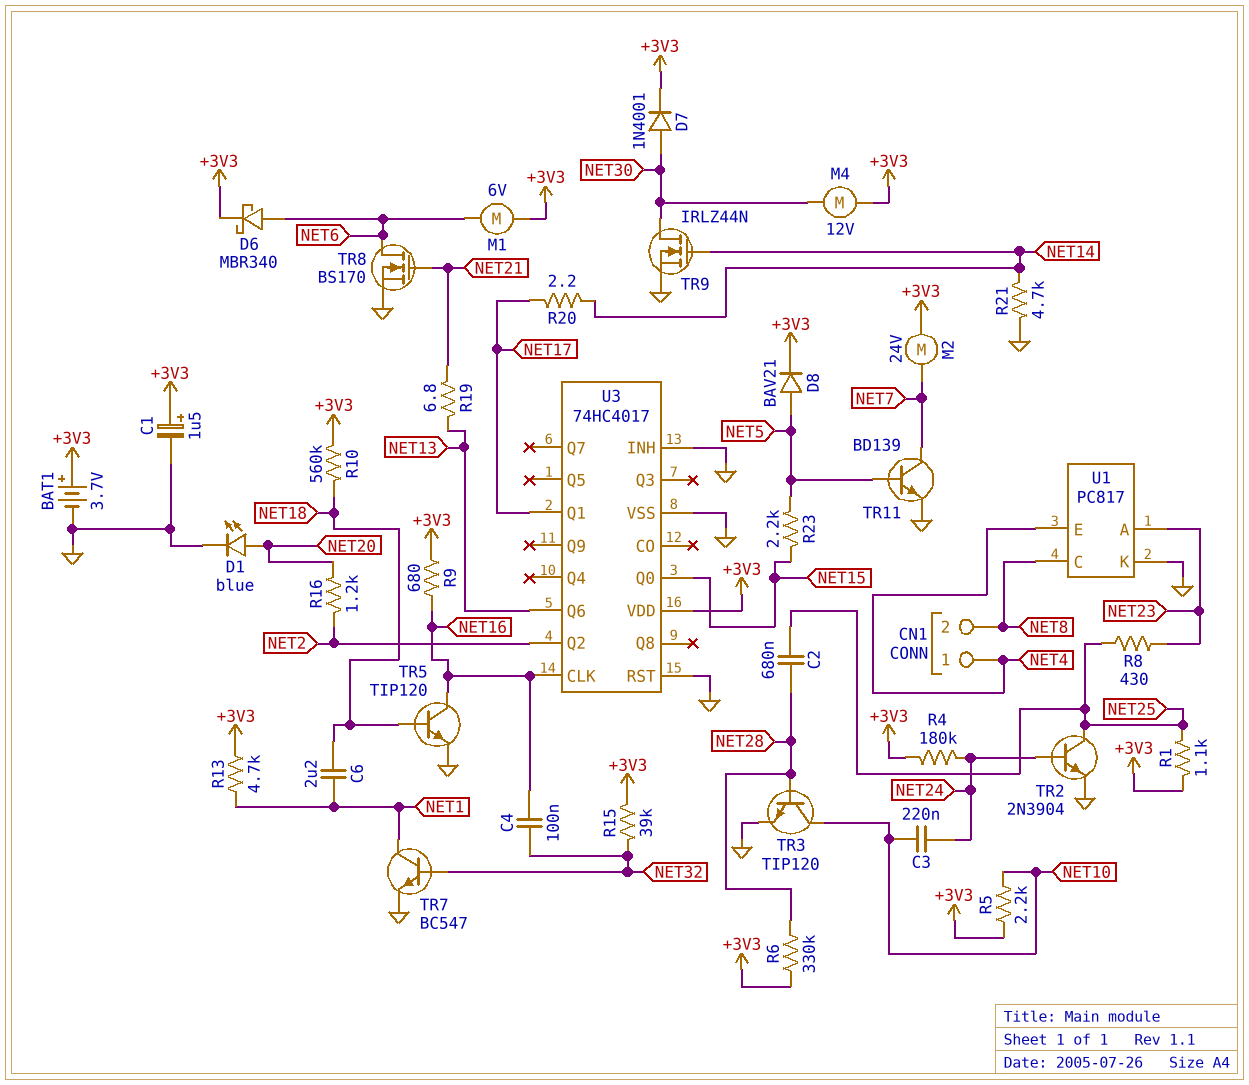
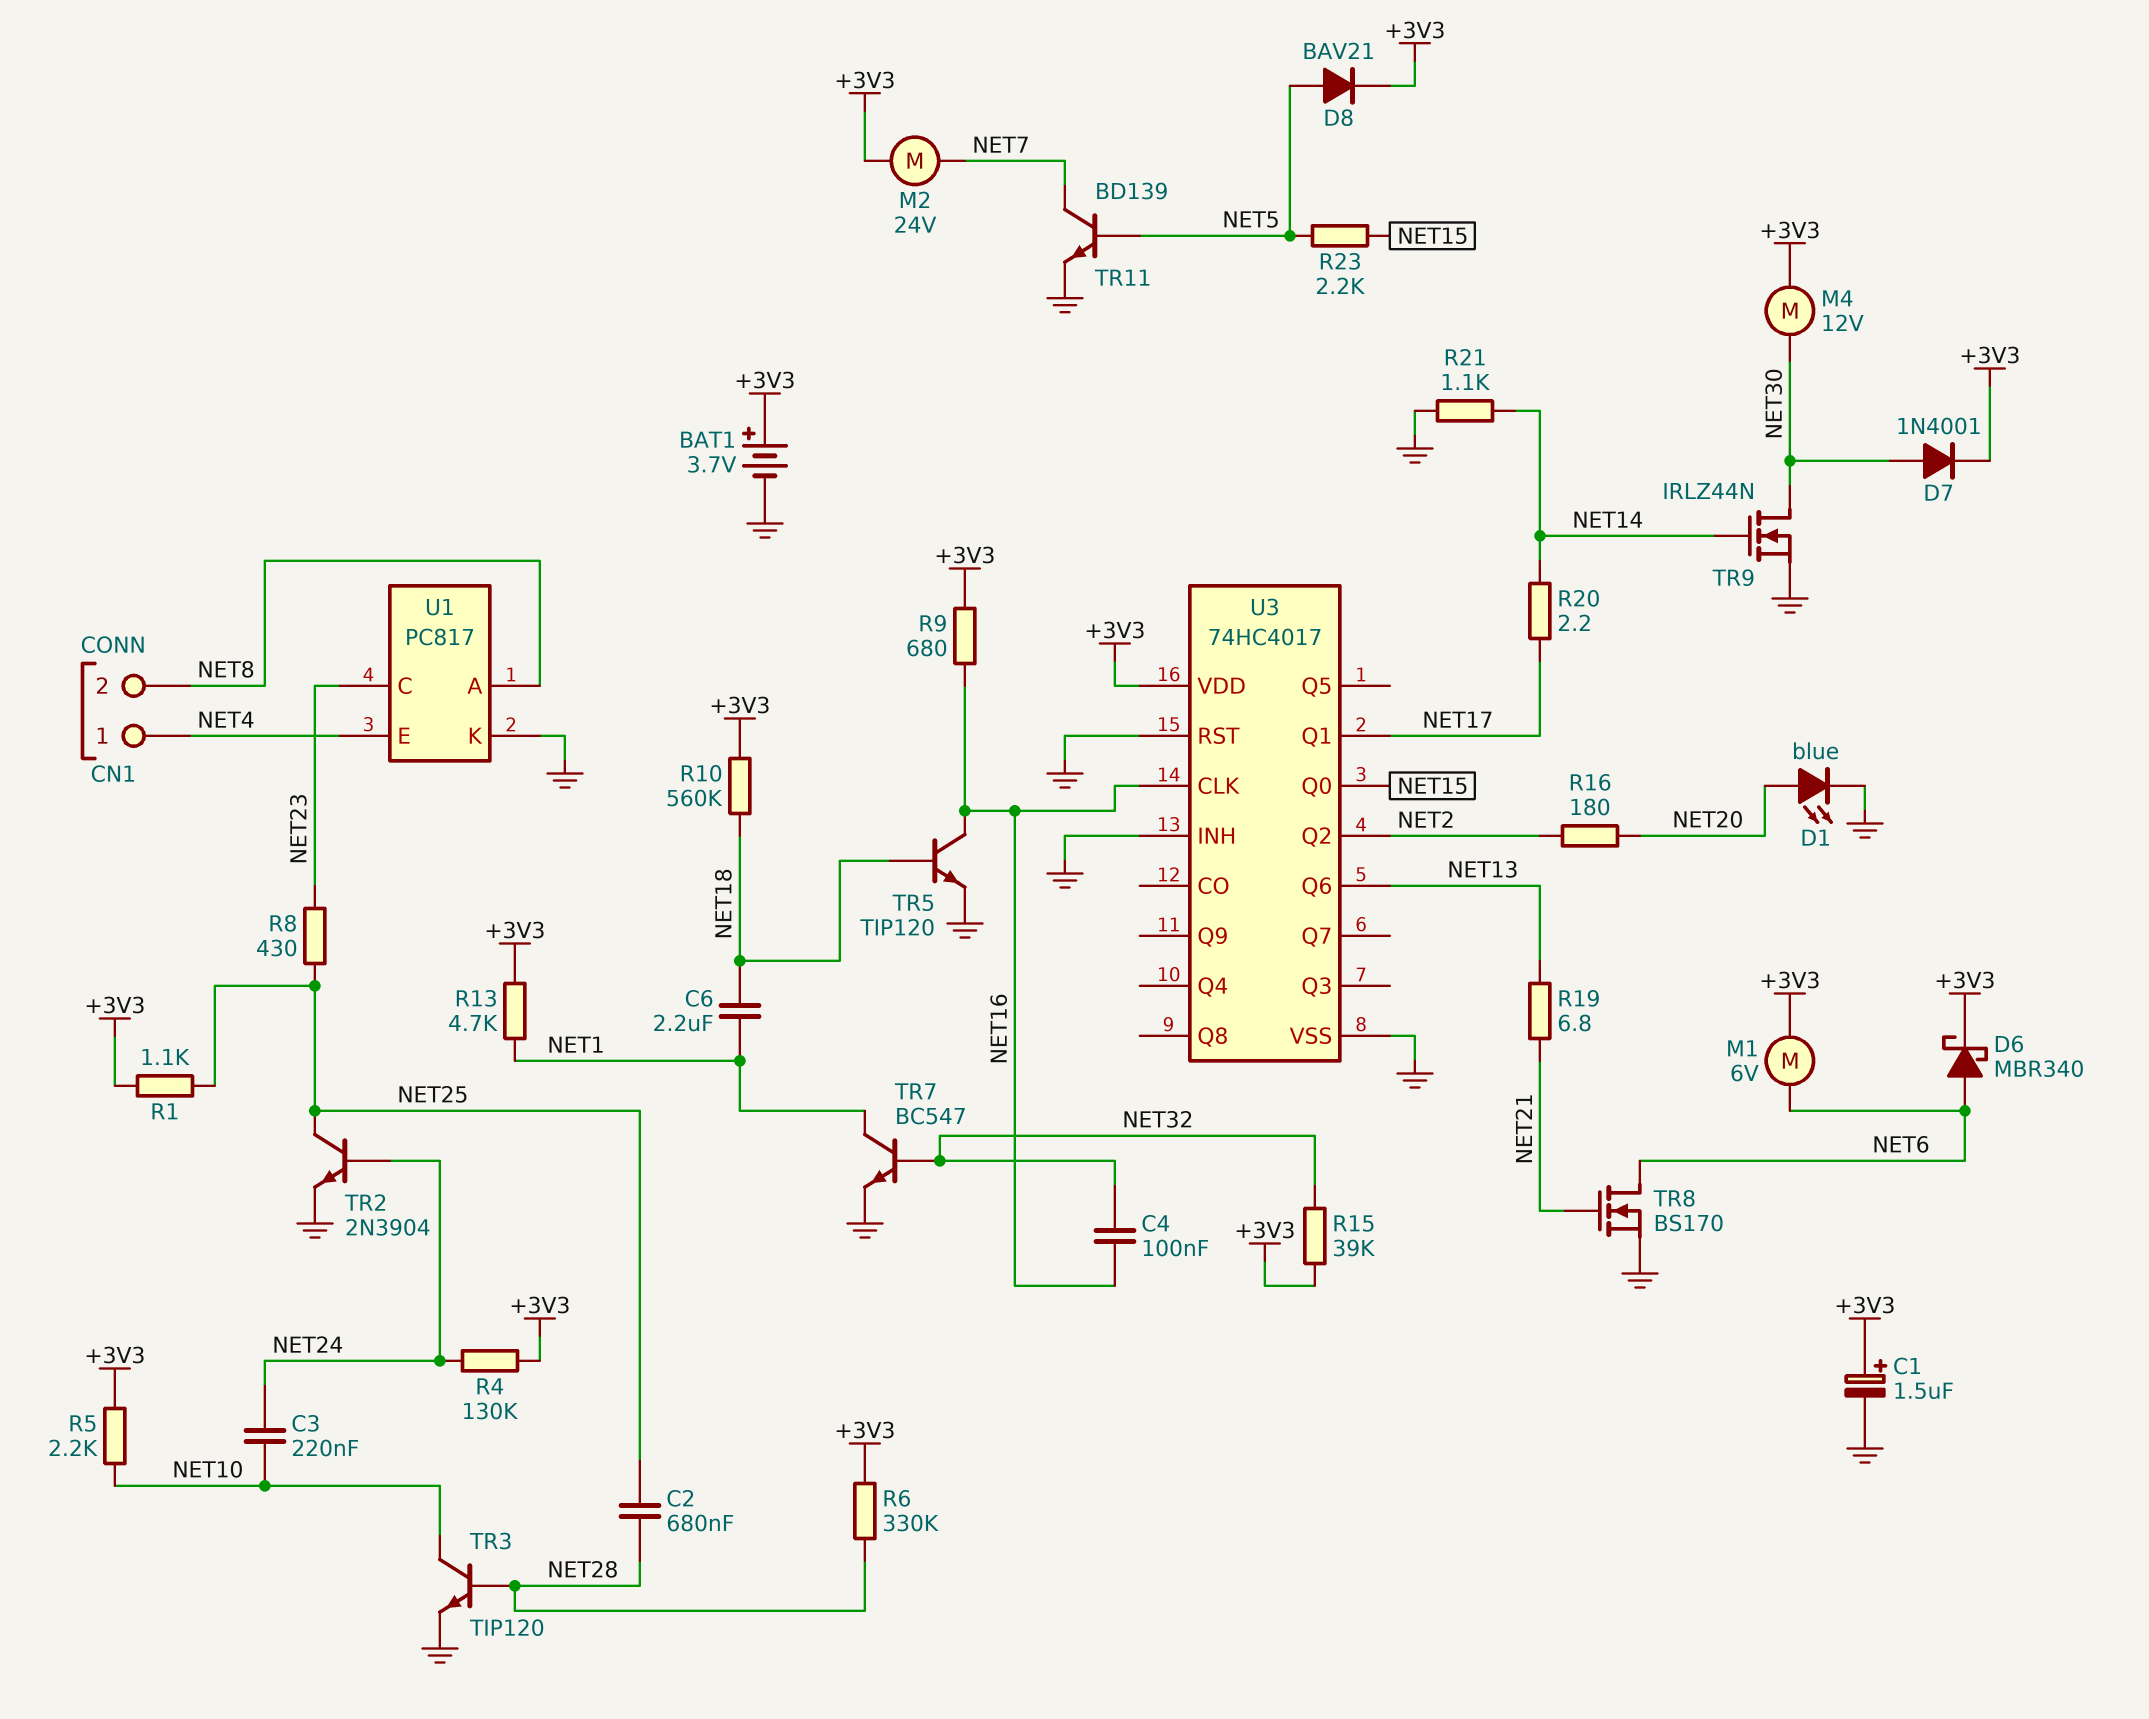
R4: 180k (+3V3, NET24) -> 130k (+3V3, NET24)
R16: 1.2k (NET2, NET20) -> 180 (NET2, NET20)
R21: 4.7k (GND, NET14) -> 1.1k (GND, NET14)
U1 pin A: NET23 -> NET8
U1 pin C: NET8 -> NET23

